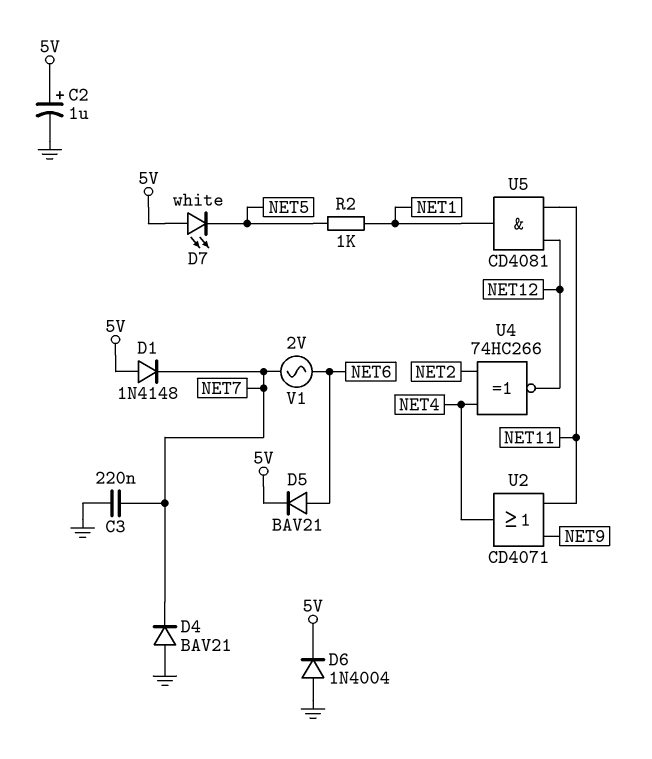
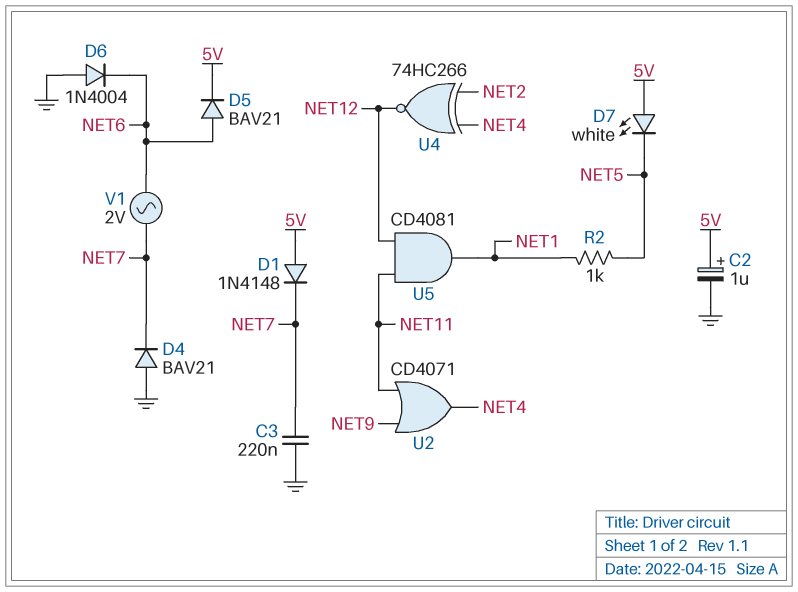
D6: diode 1N4004 (A GND, K 5V) -> diode 1N4004 (A GND, K NET6)

